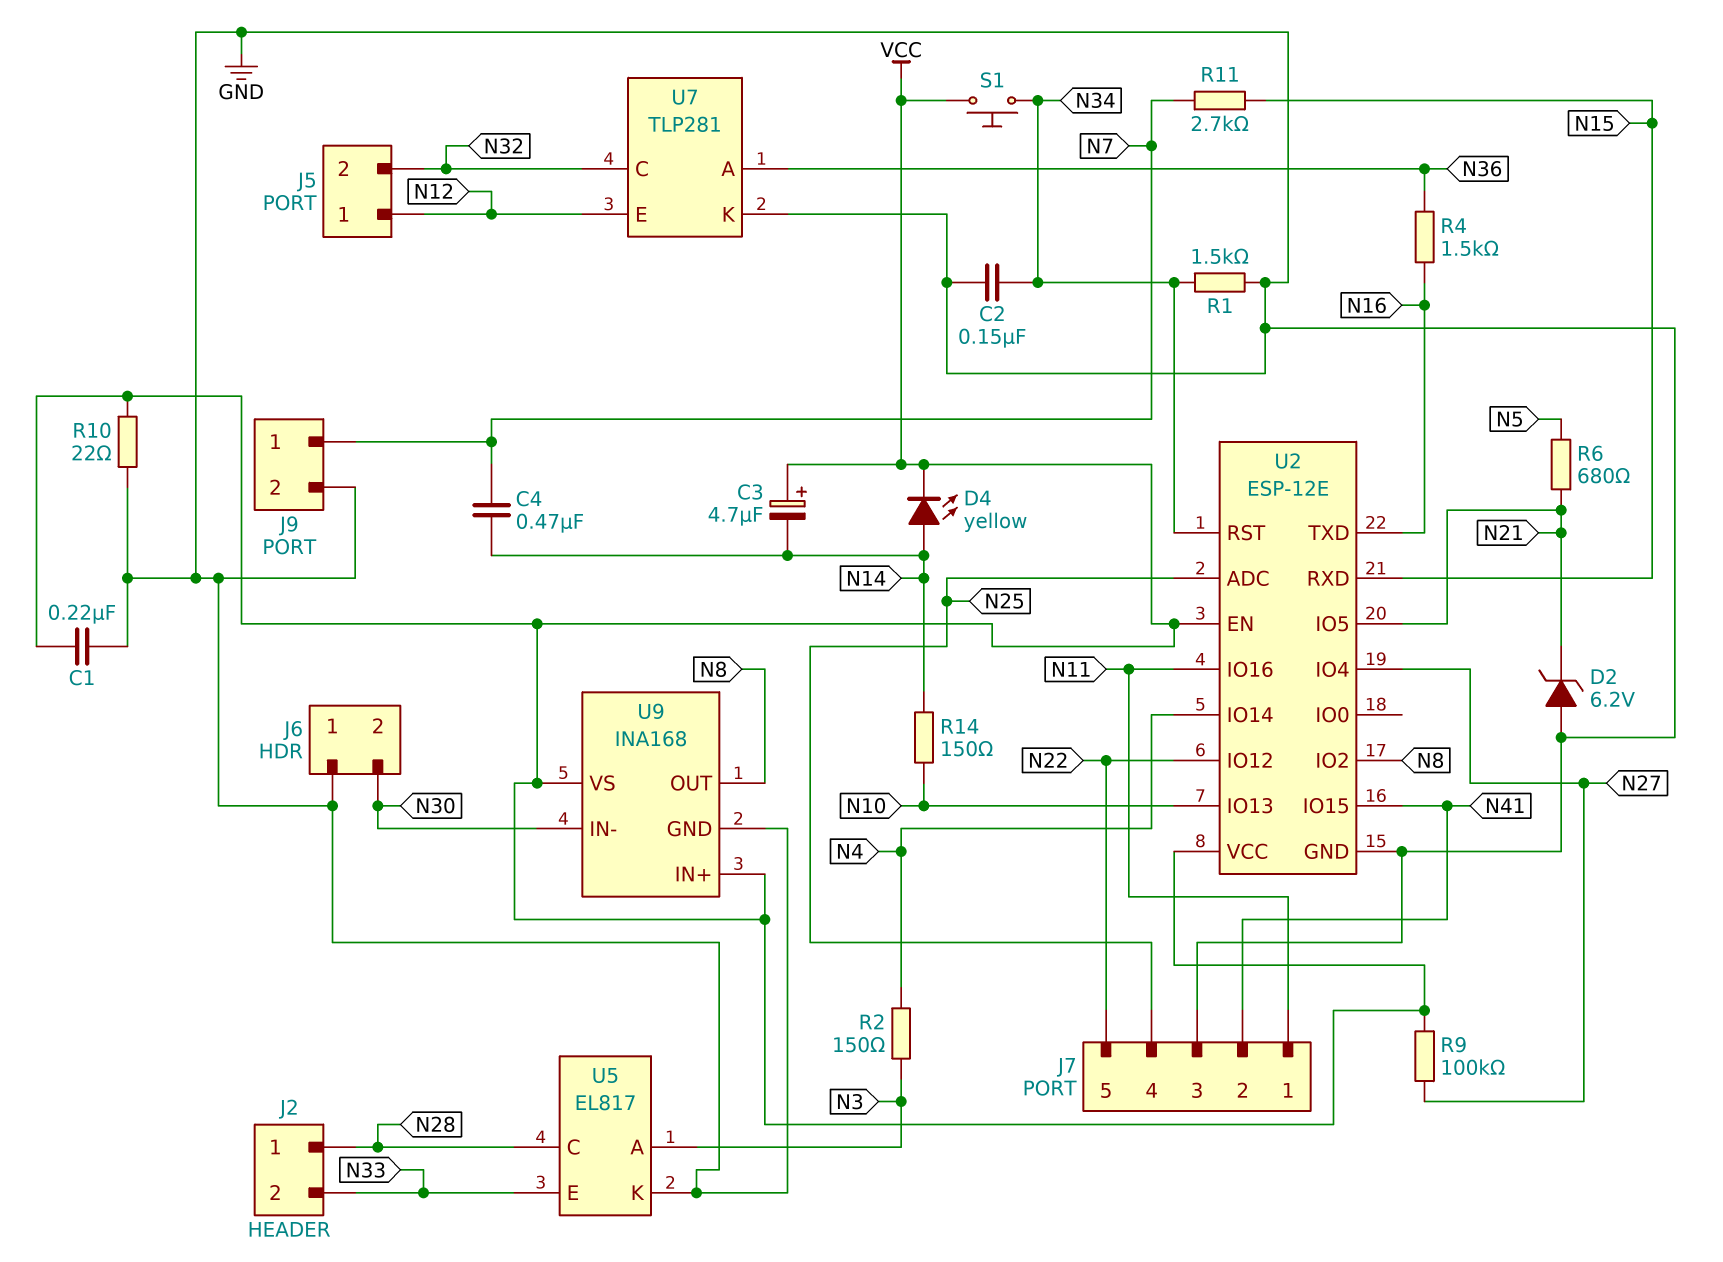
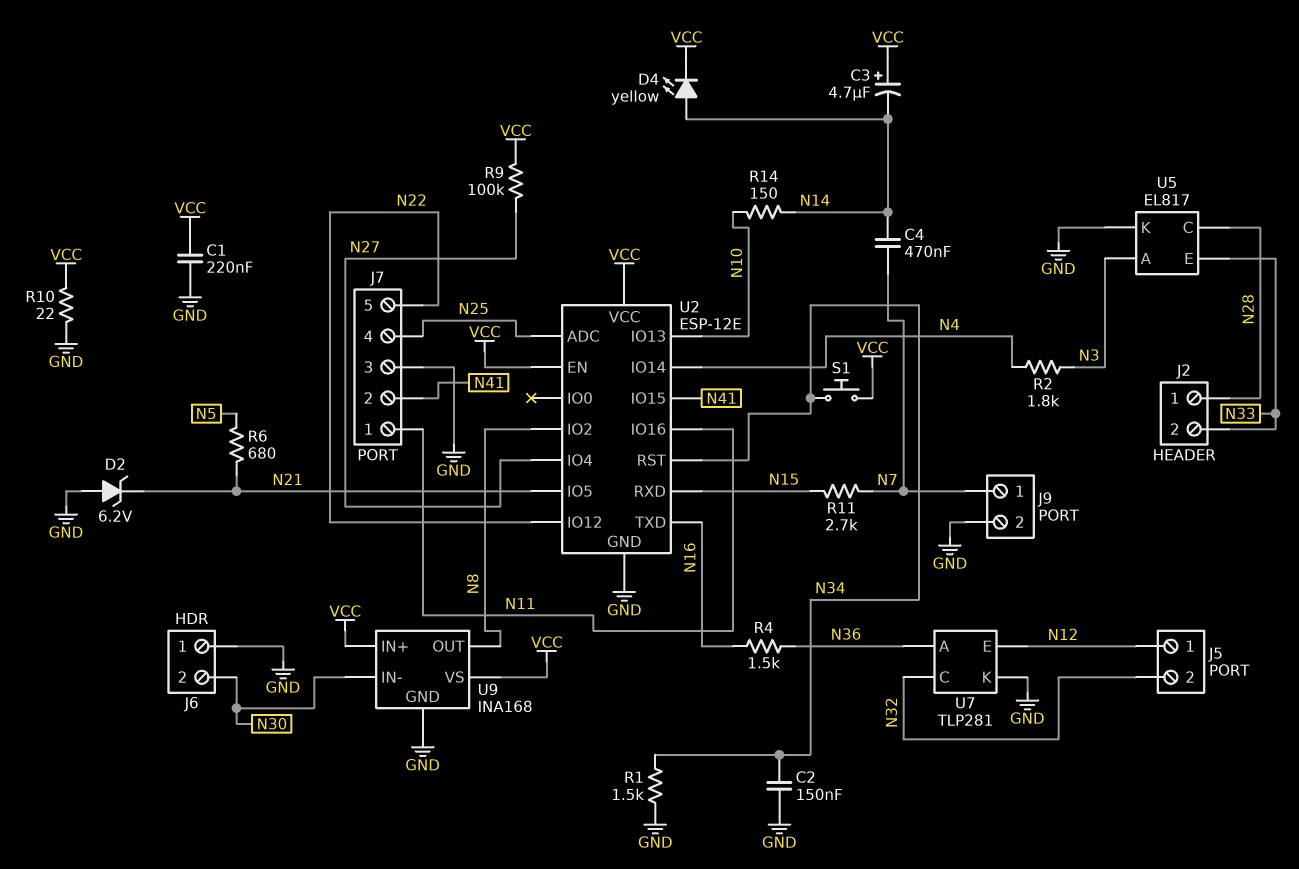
R2: 150 (N3, N4) -> 1.8k (N3, N4)

